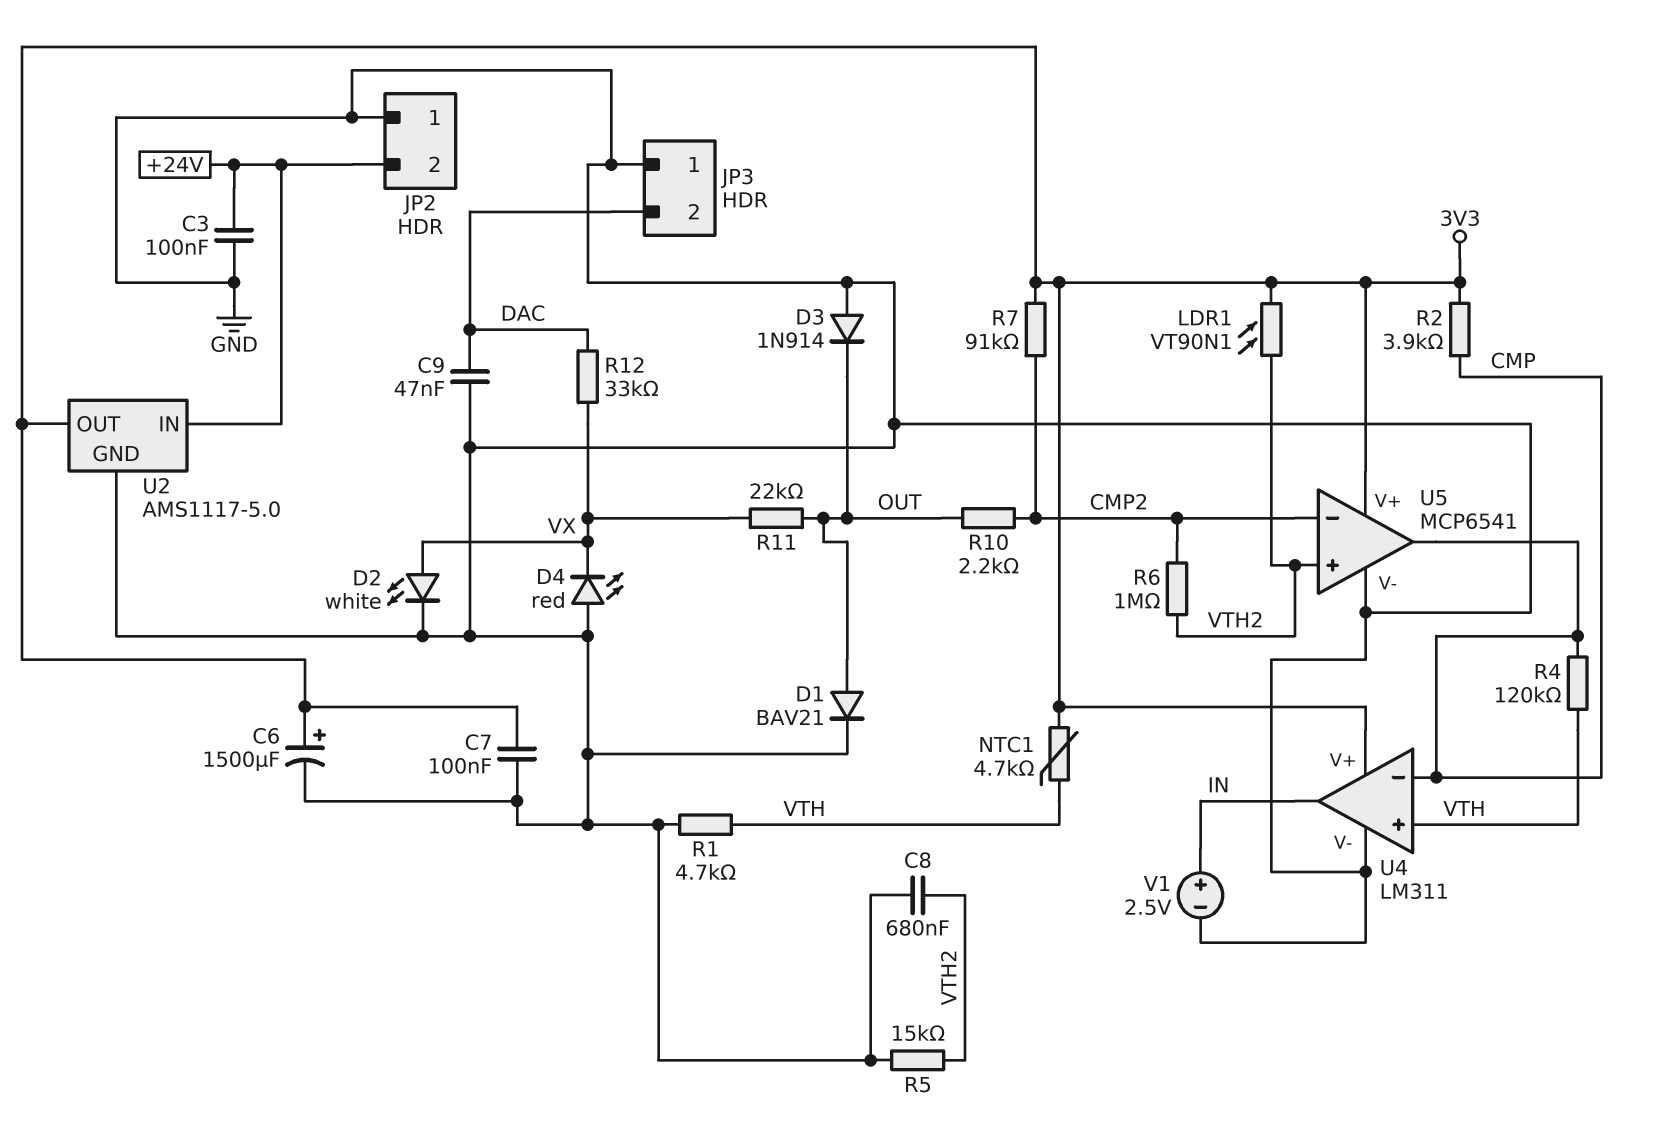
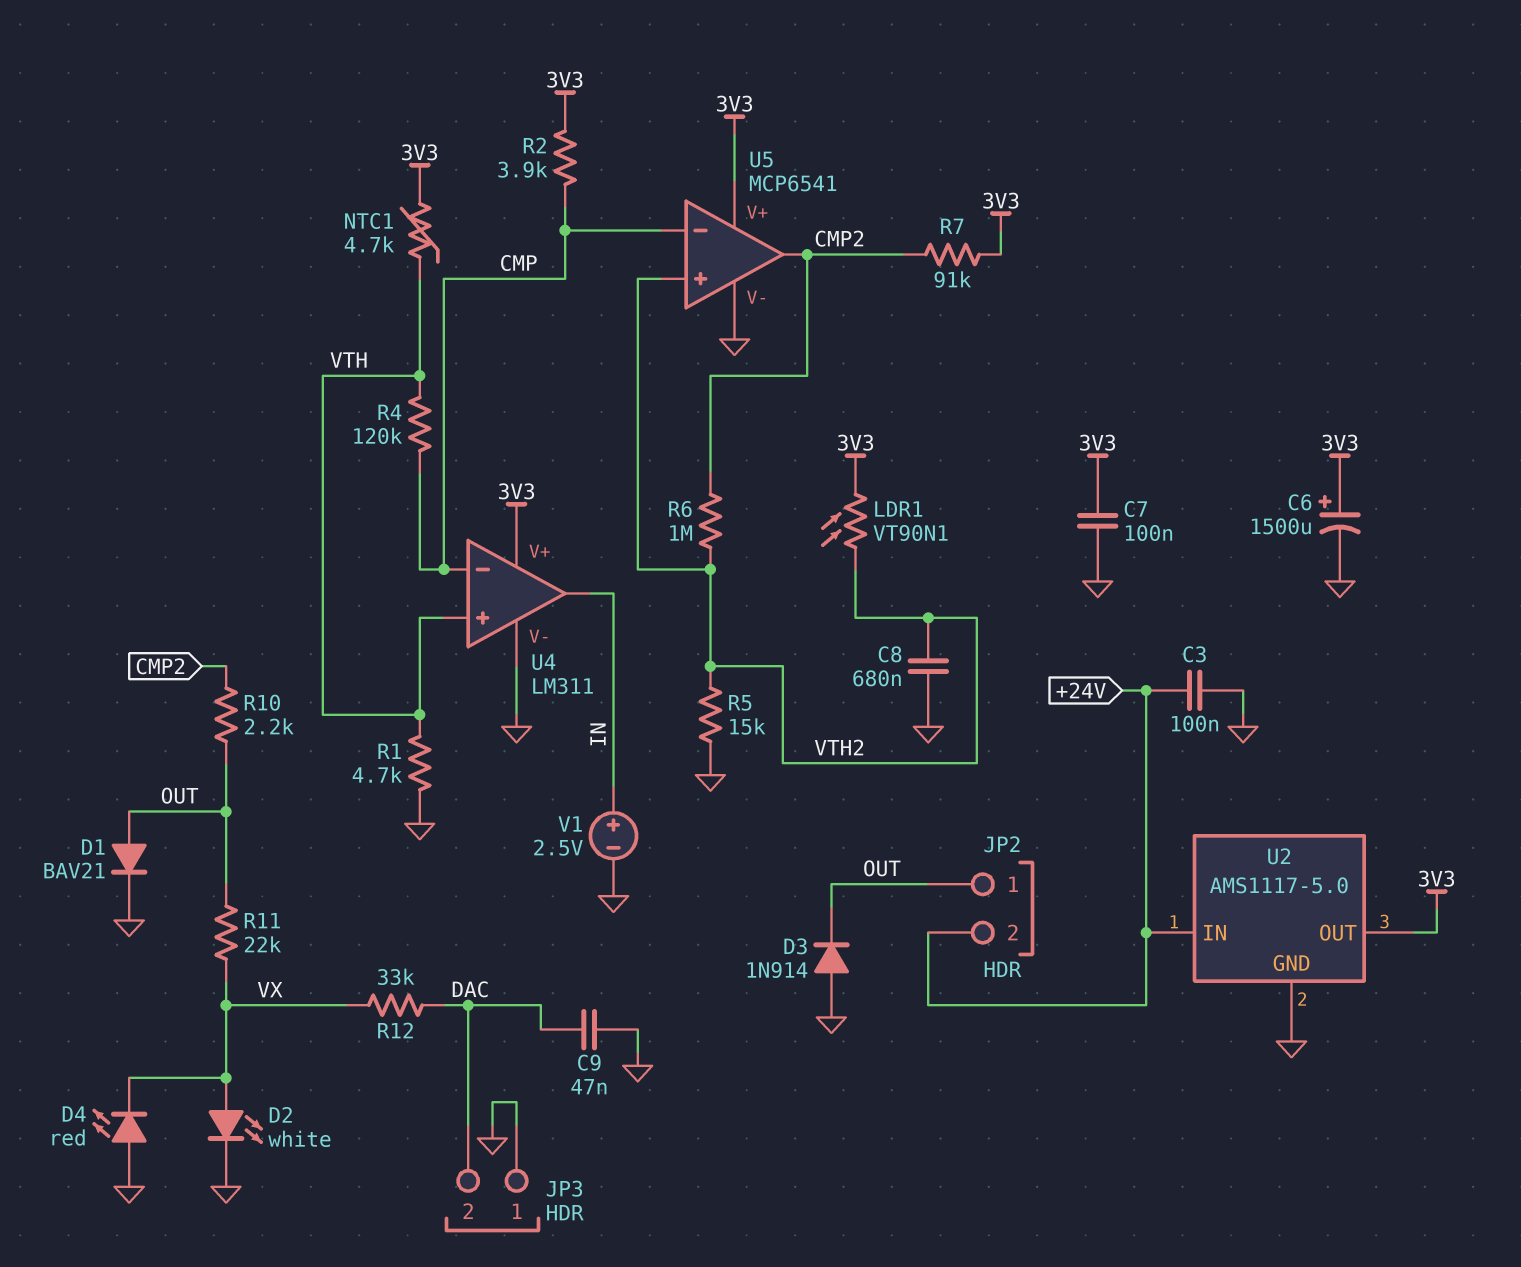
JP2 pin 1: GND -> OUT
U5 pin in-: CMP2 -> CMP
U5 pin out: CMP -> CMP2

